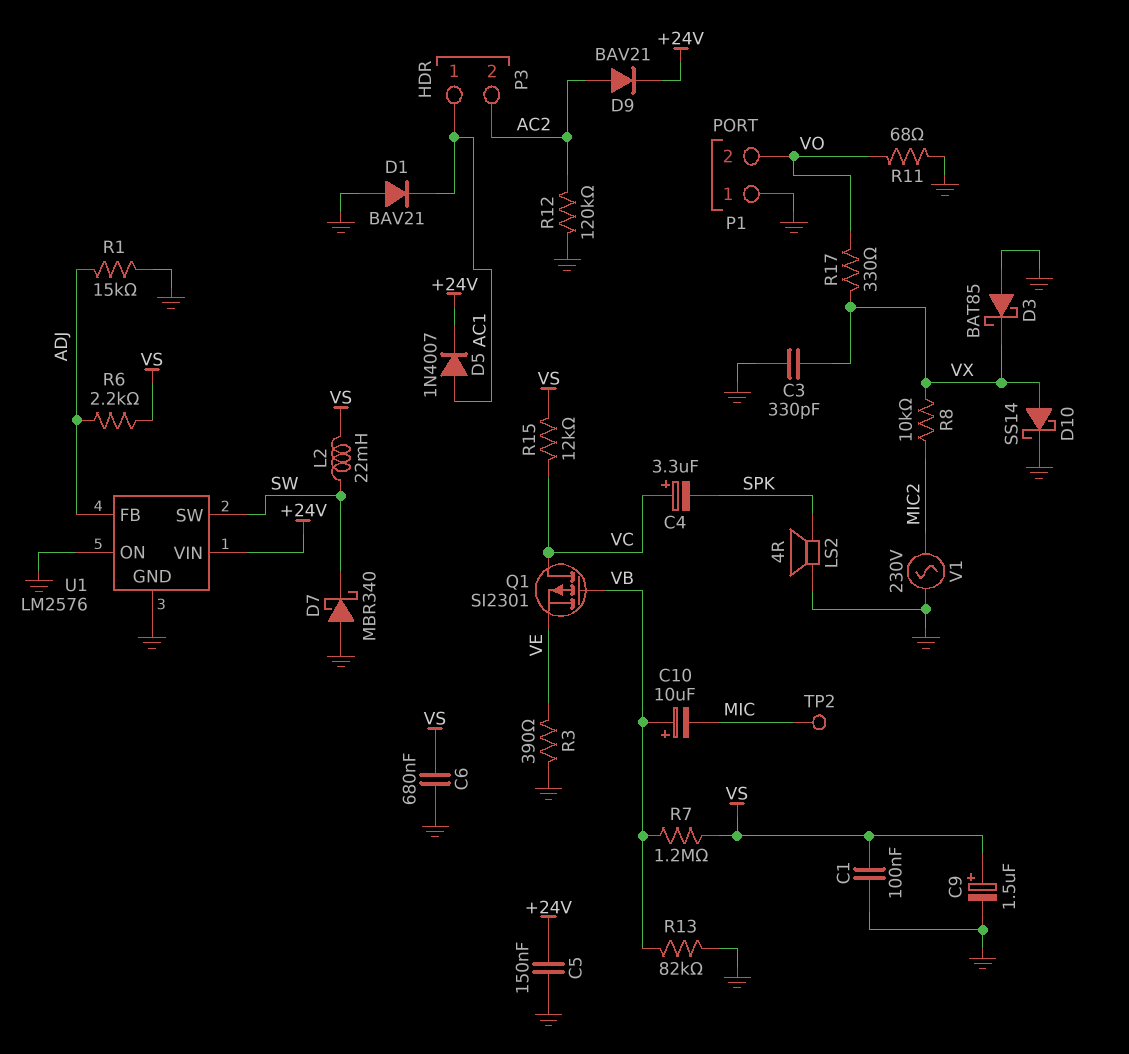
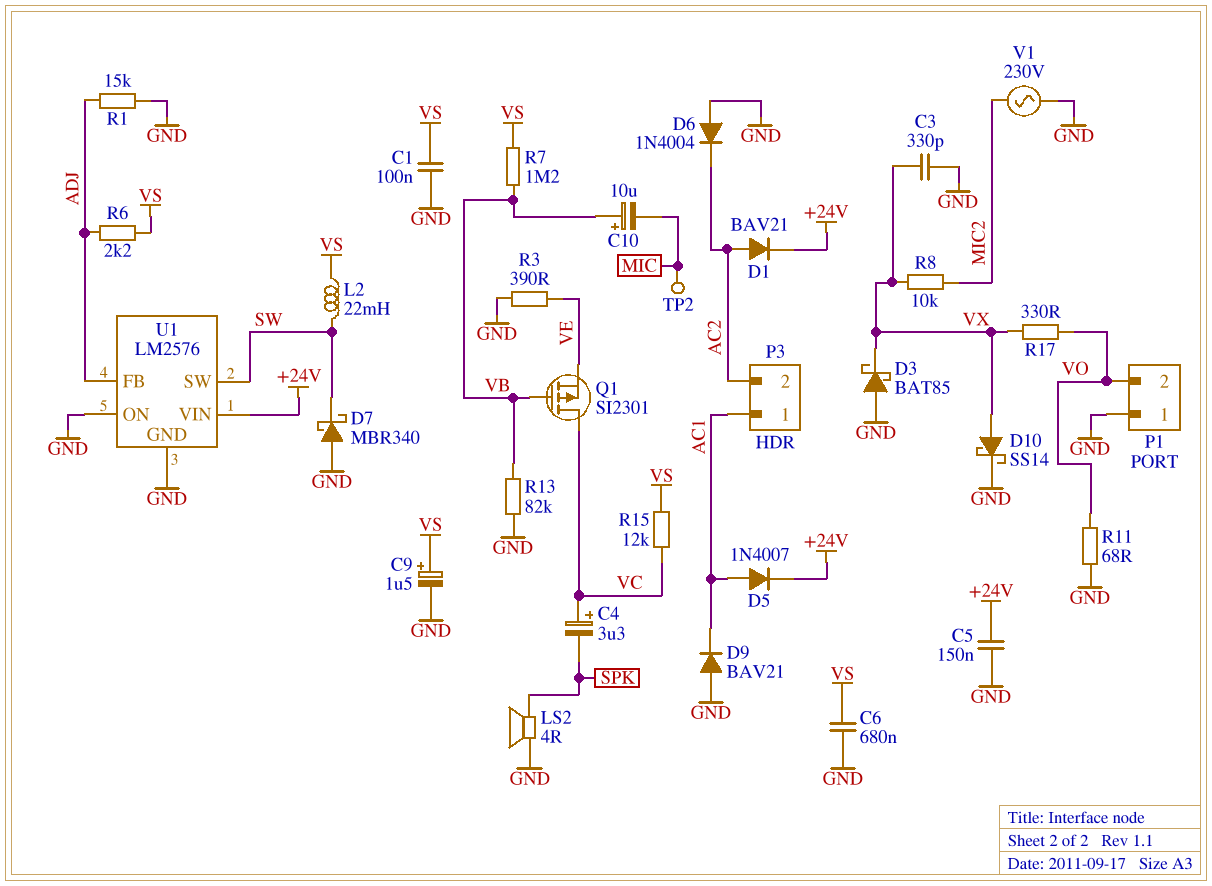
D1: diode BAV21 (A GND, K AC1) -> diode BAV21 (A AC2, K +24V)
D6: none -> diode 1N4004 (A GND, K AC2)
D9: diode BAV21 (A AC2, K +24V) -> diode BAV21 (A GND, K AC1)
R12: 120k (AC2, GND) -> none

